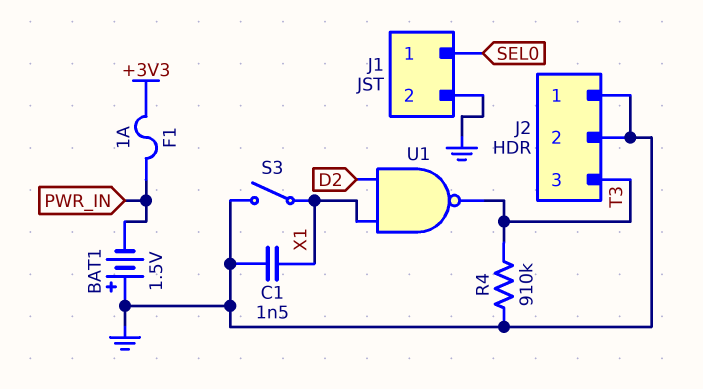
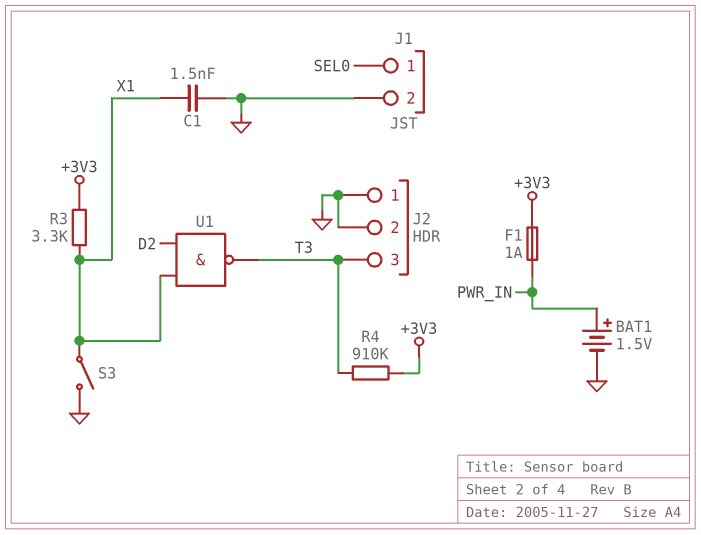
BAT1: 1.5V (plus GND, minus PWR_IN) -> 1.5V (plus PWR_IN, minus GND)
R3: none -> 3.3k (+3V3, X1)
R4: 910k (GND, T3) -> 910k (+3V3, T3)

